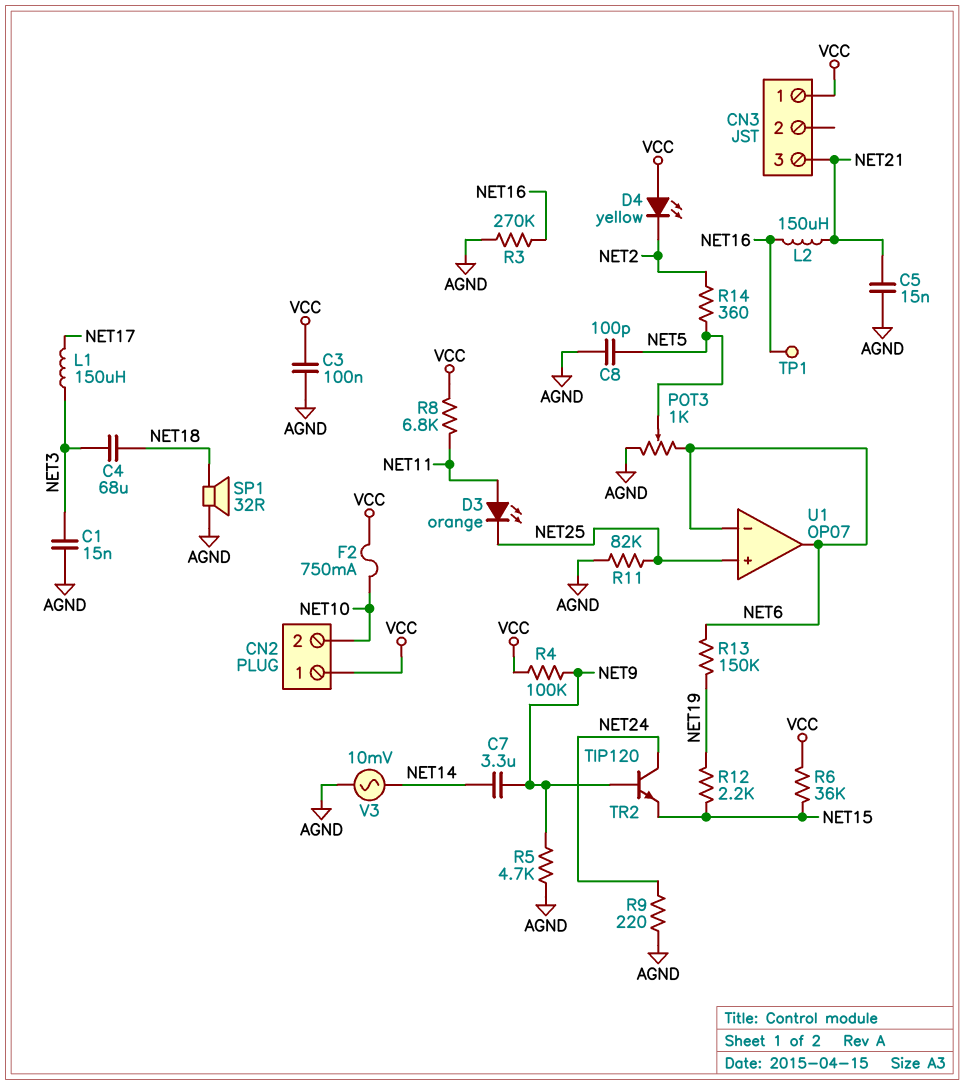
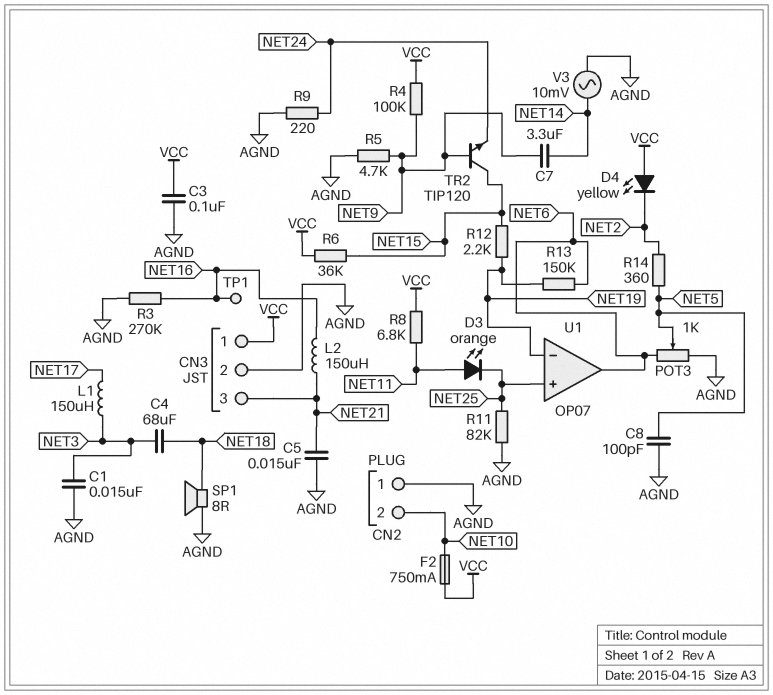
CN2 pin 1: VCC -> AGND
CN3 pin 2: none -> AGND
SP1: speaker 32R (AGND, NET18) -> speaker 8R (AGND, NET18)
TR2: NPN TIP120 (B NET9, C NET24, E NET15) -> NPN TIP120 (B NET9, C NET15, E NET24)
U1 pin in-: NET6 -> NET19

